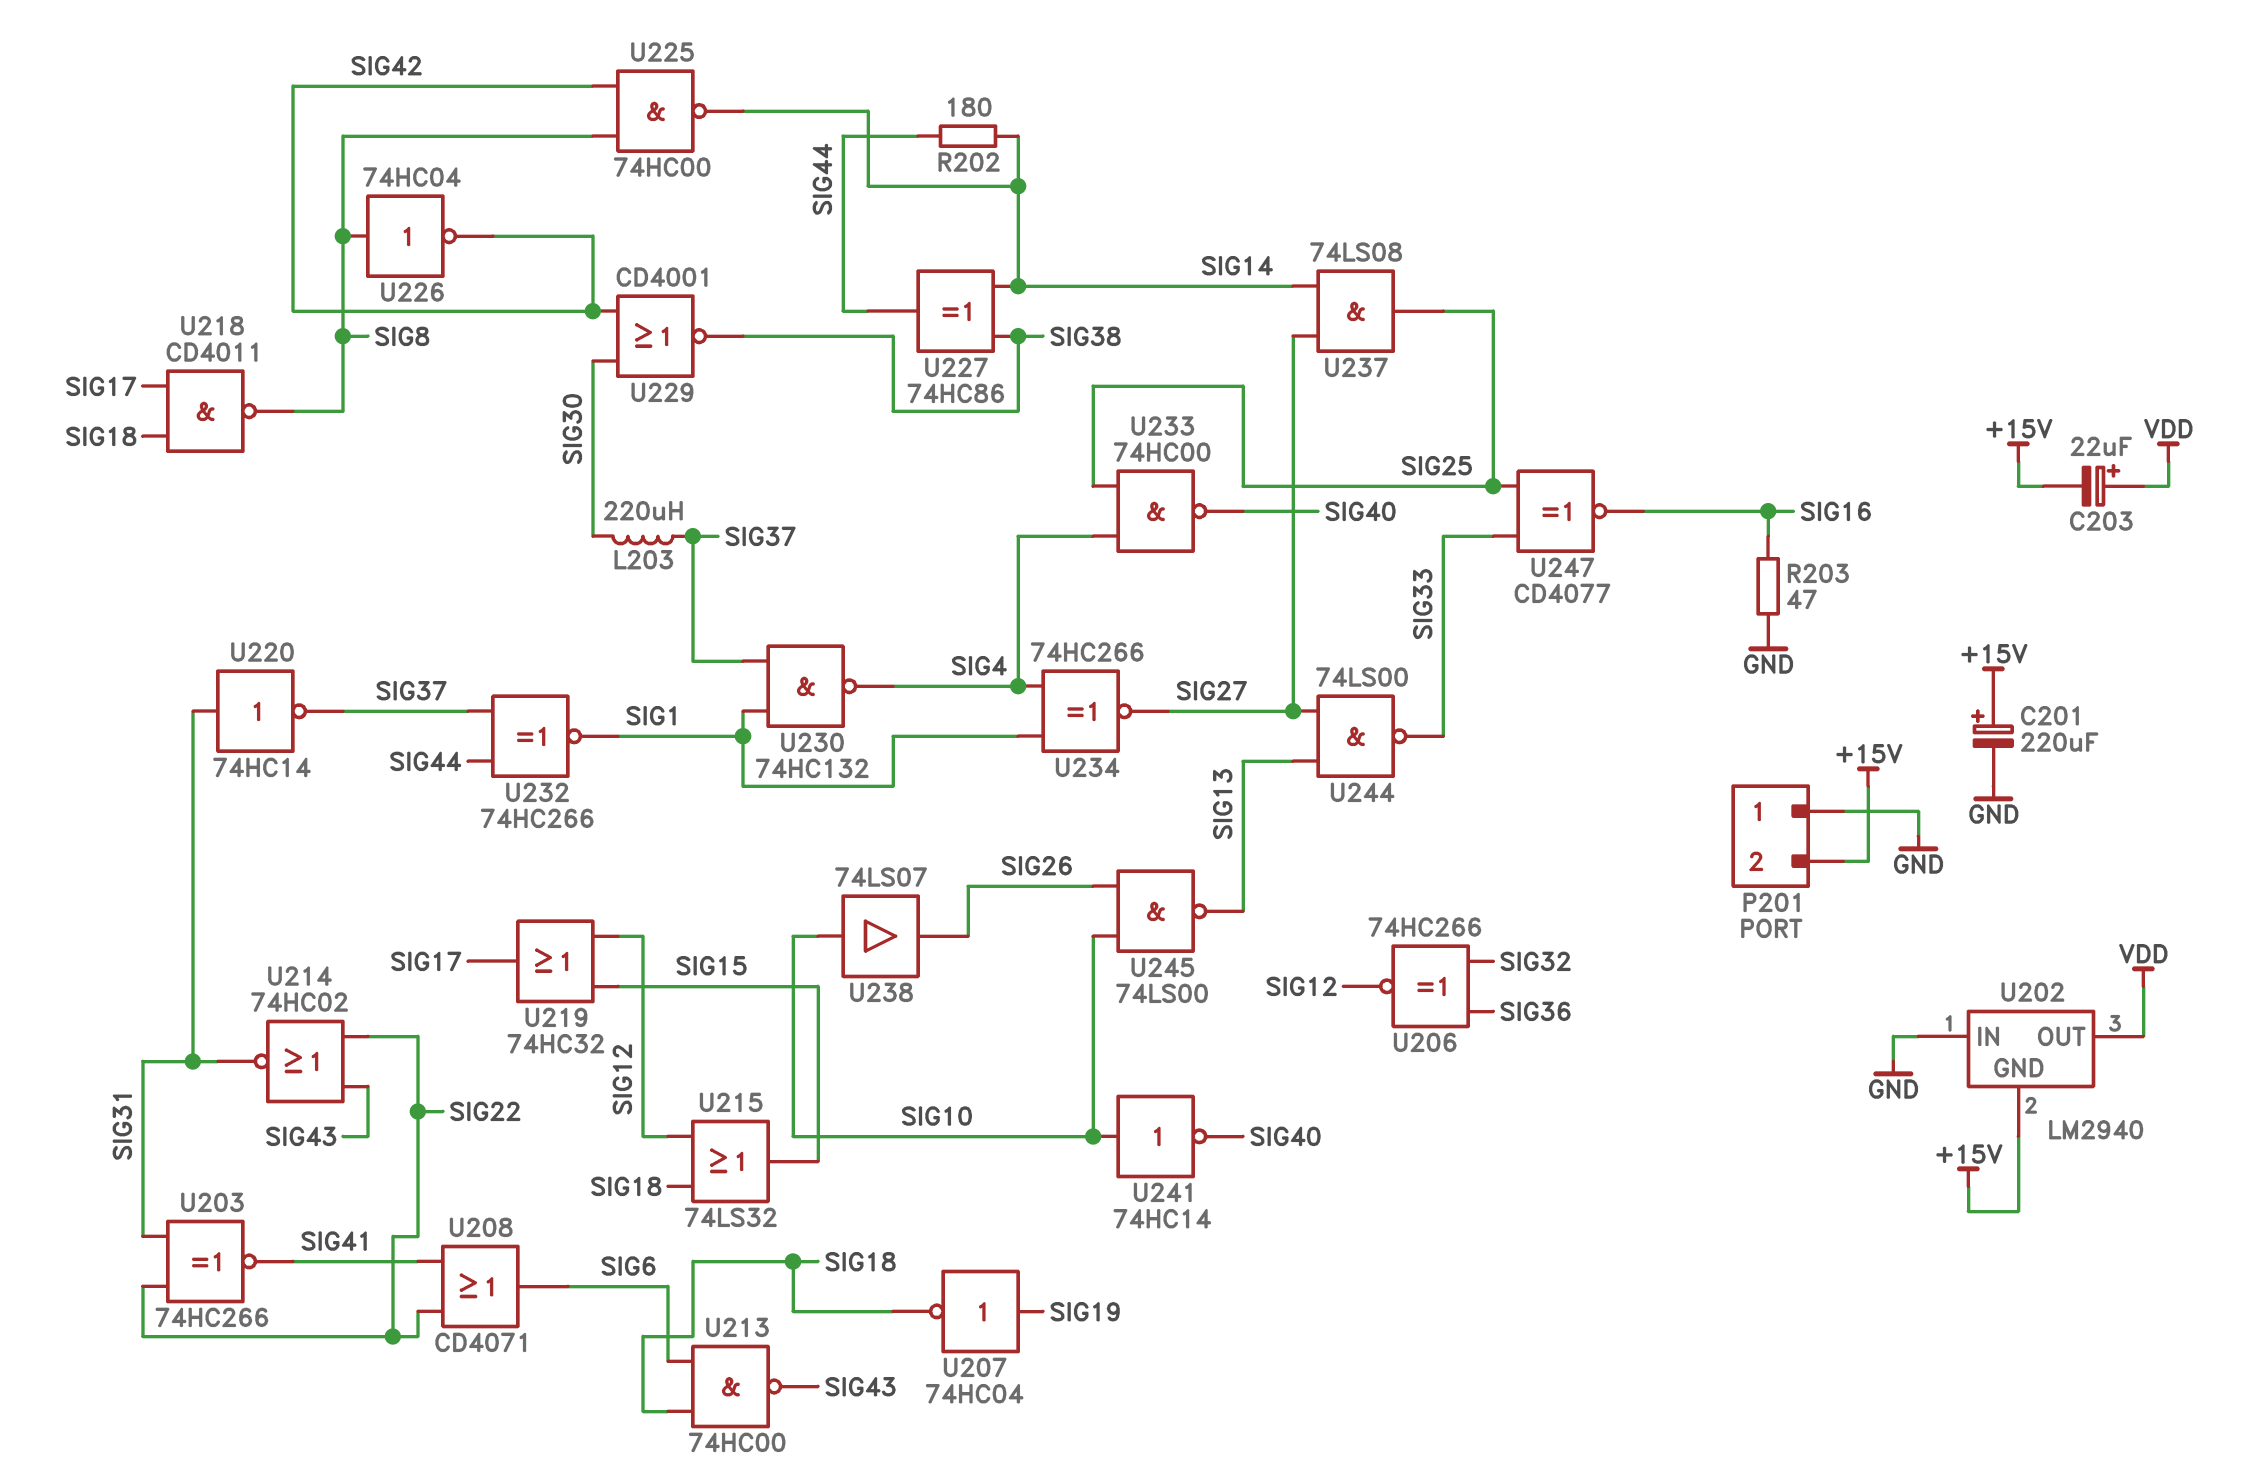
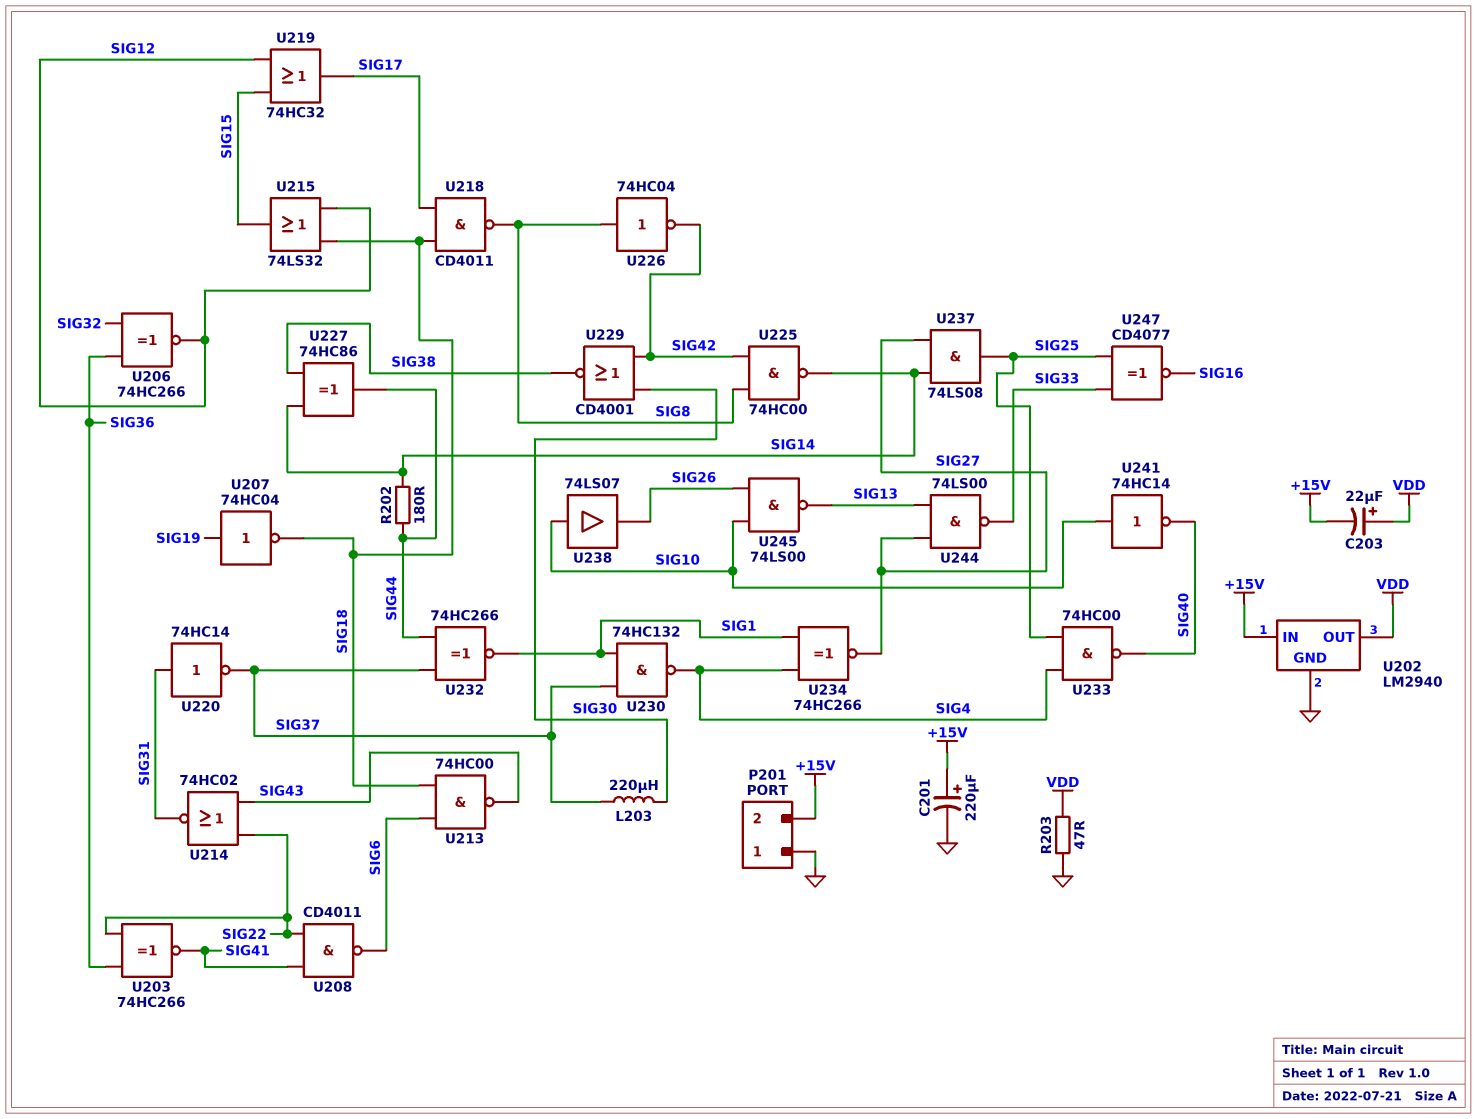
R203: 47 (GND, SIG16) -> 47 (GND, VDD)
U202 pin GND: +15V -> GND
U202 pin IN: GND -> +15V
U203: XNOR 74HC266 (in SIG22, in SIG31, out SIG41) -> XNOR 74HC266 (in SIG22, in SIG36, out SIG41)
U208: OR CD4071 (in SIG22, in SIG41, out SIG6) -> NAND CD4011 (in SIG22, in SIG41, out SIG6)

